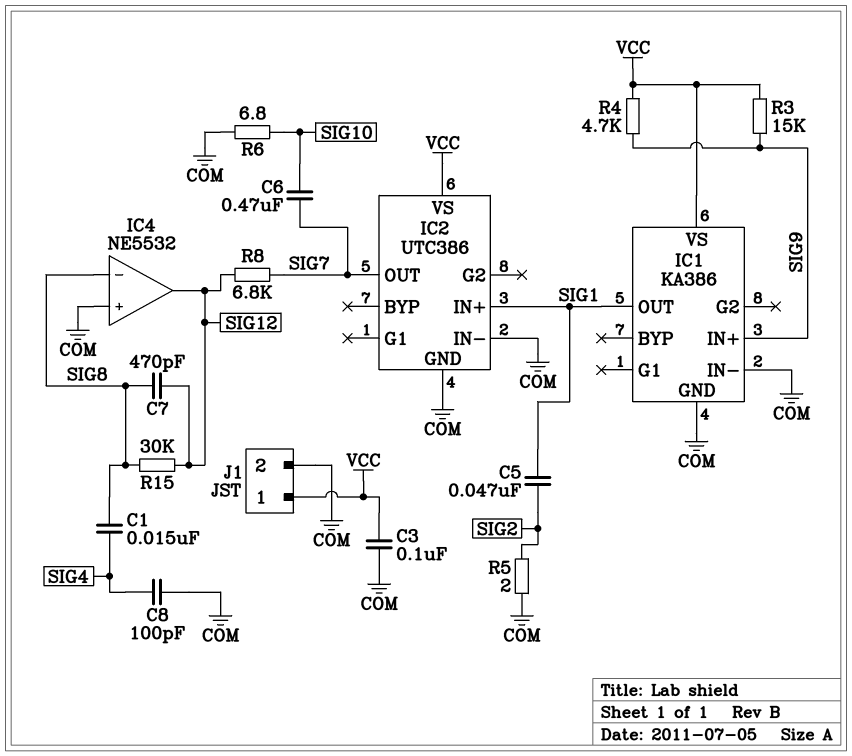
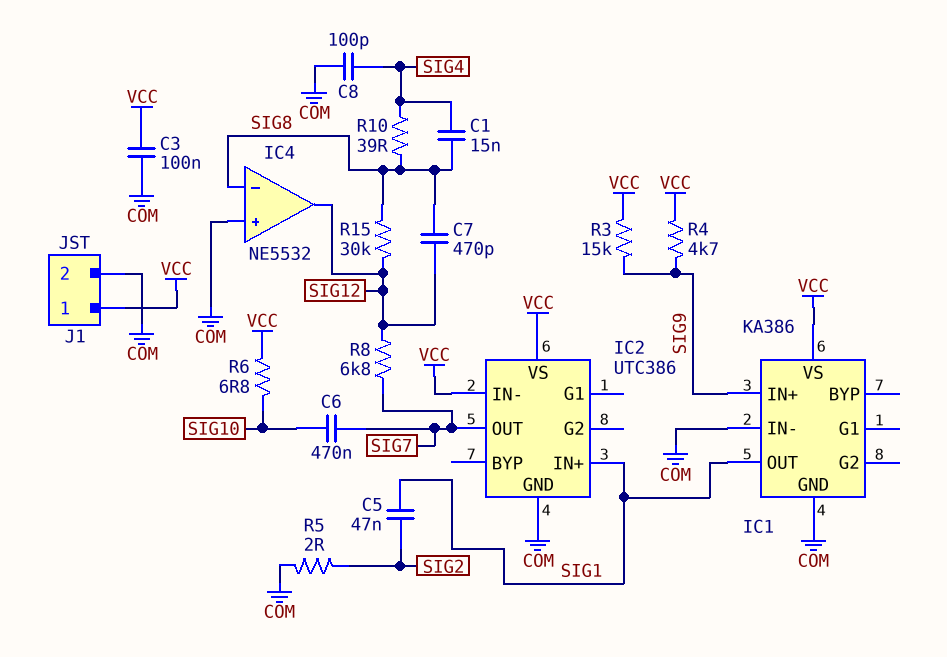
IC2 pin IN-: COM -> VCC
R6: 6.8 (COM, SIG10) -> 6.8 (SIG10, VCC)
R10: none -> 39 (SIG4, SIG8)

